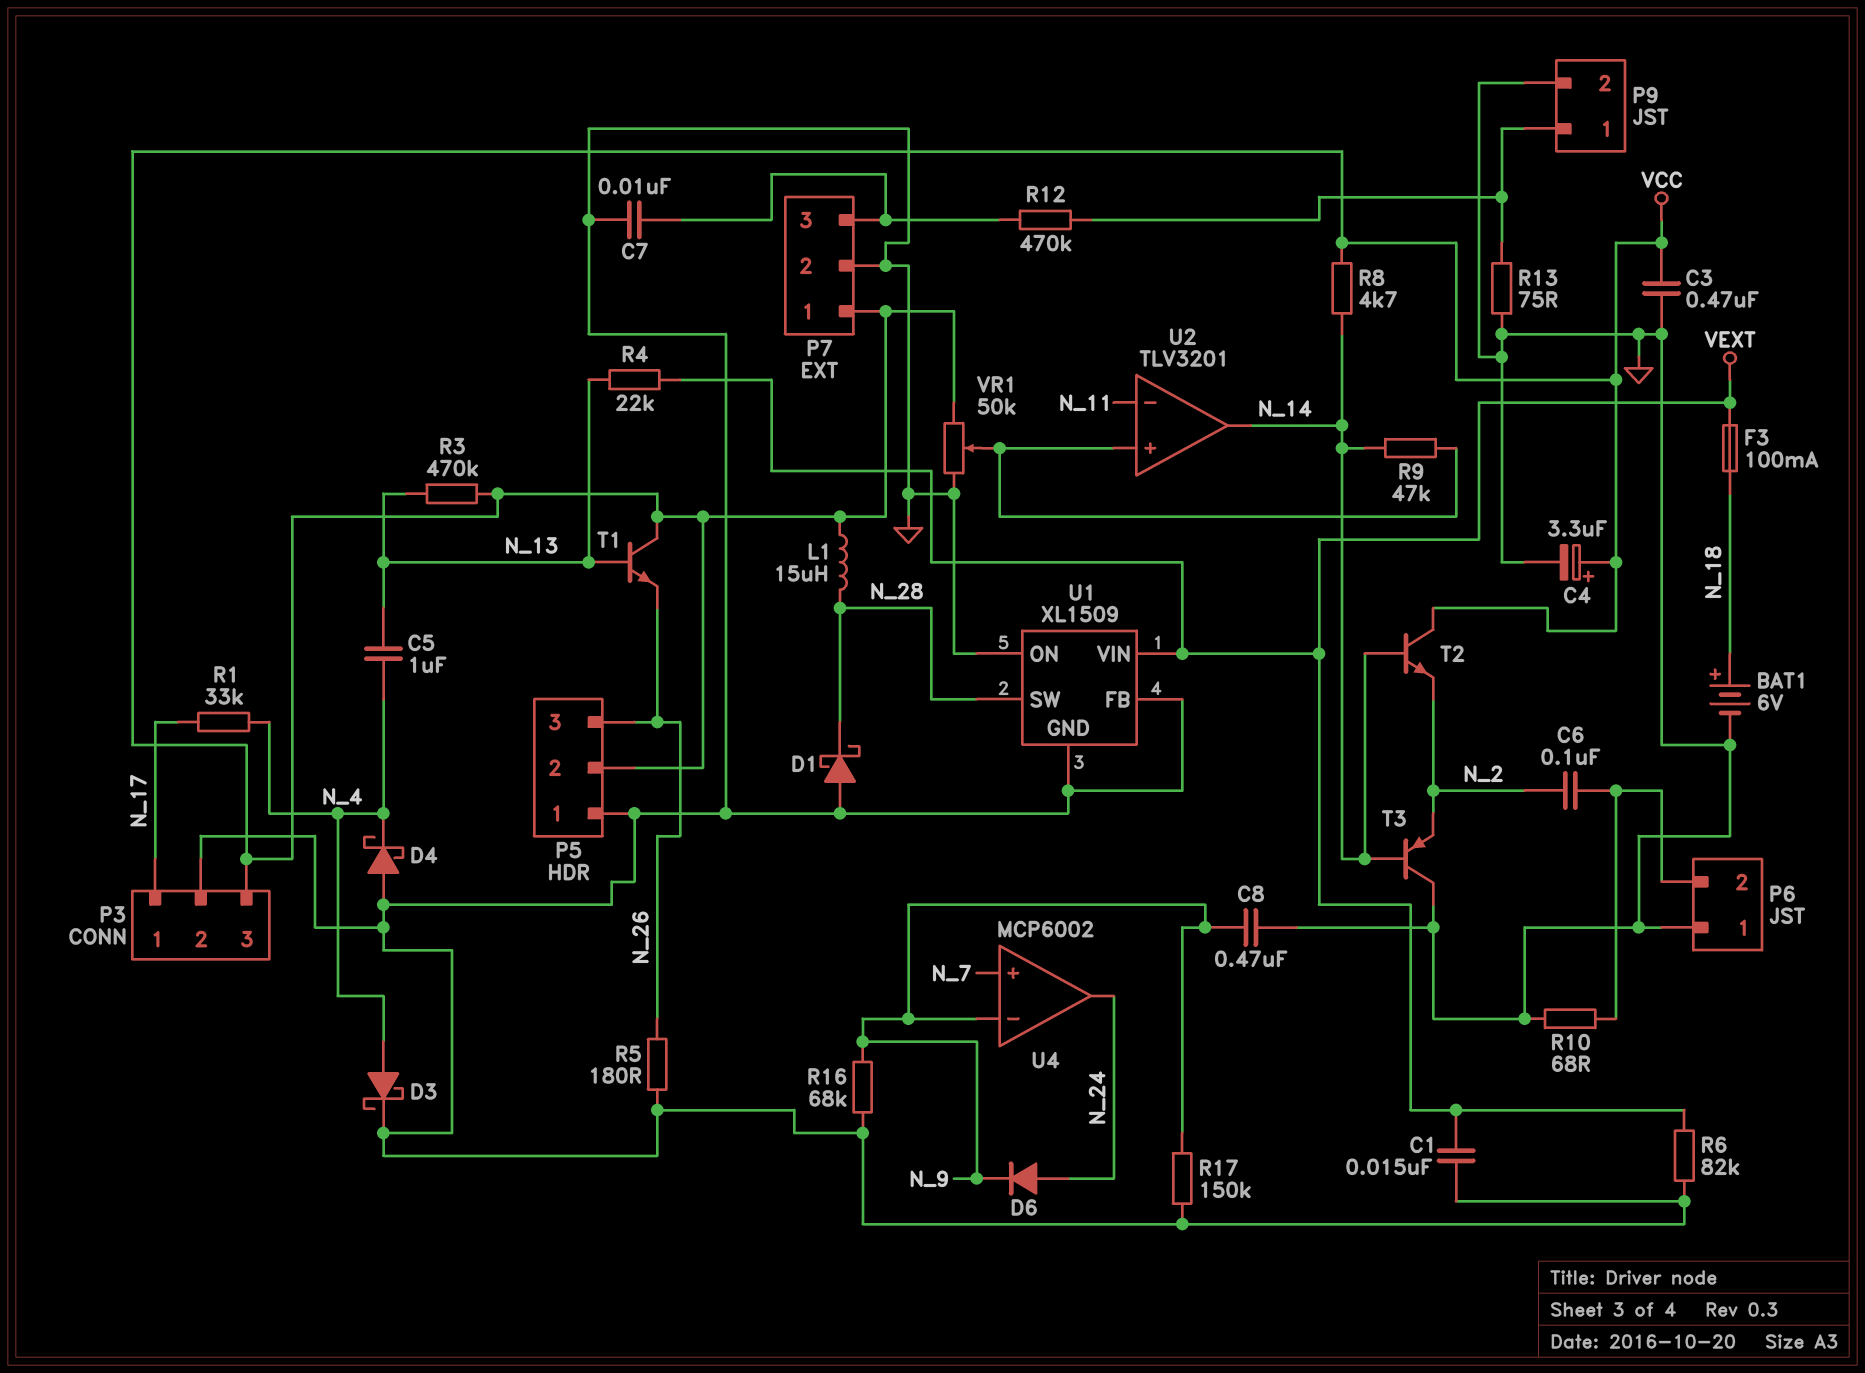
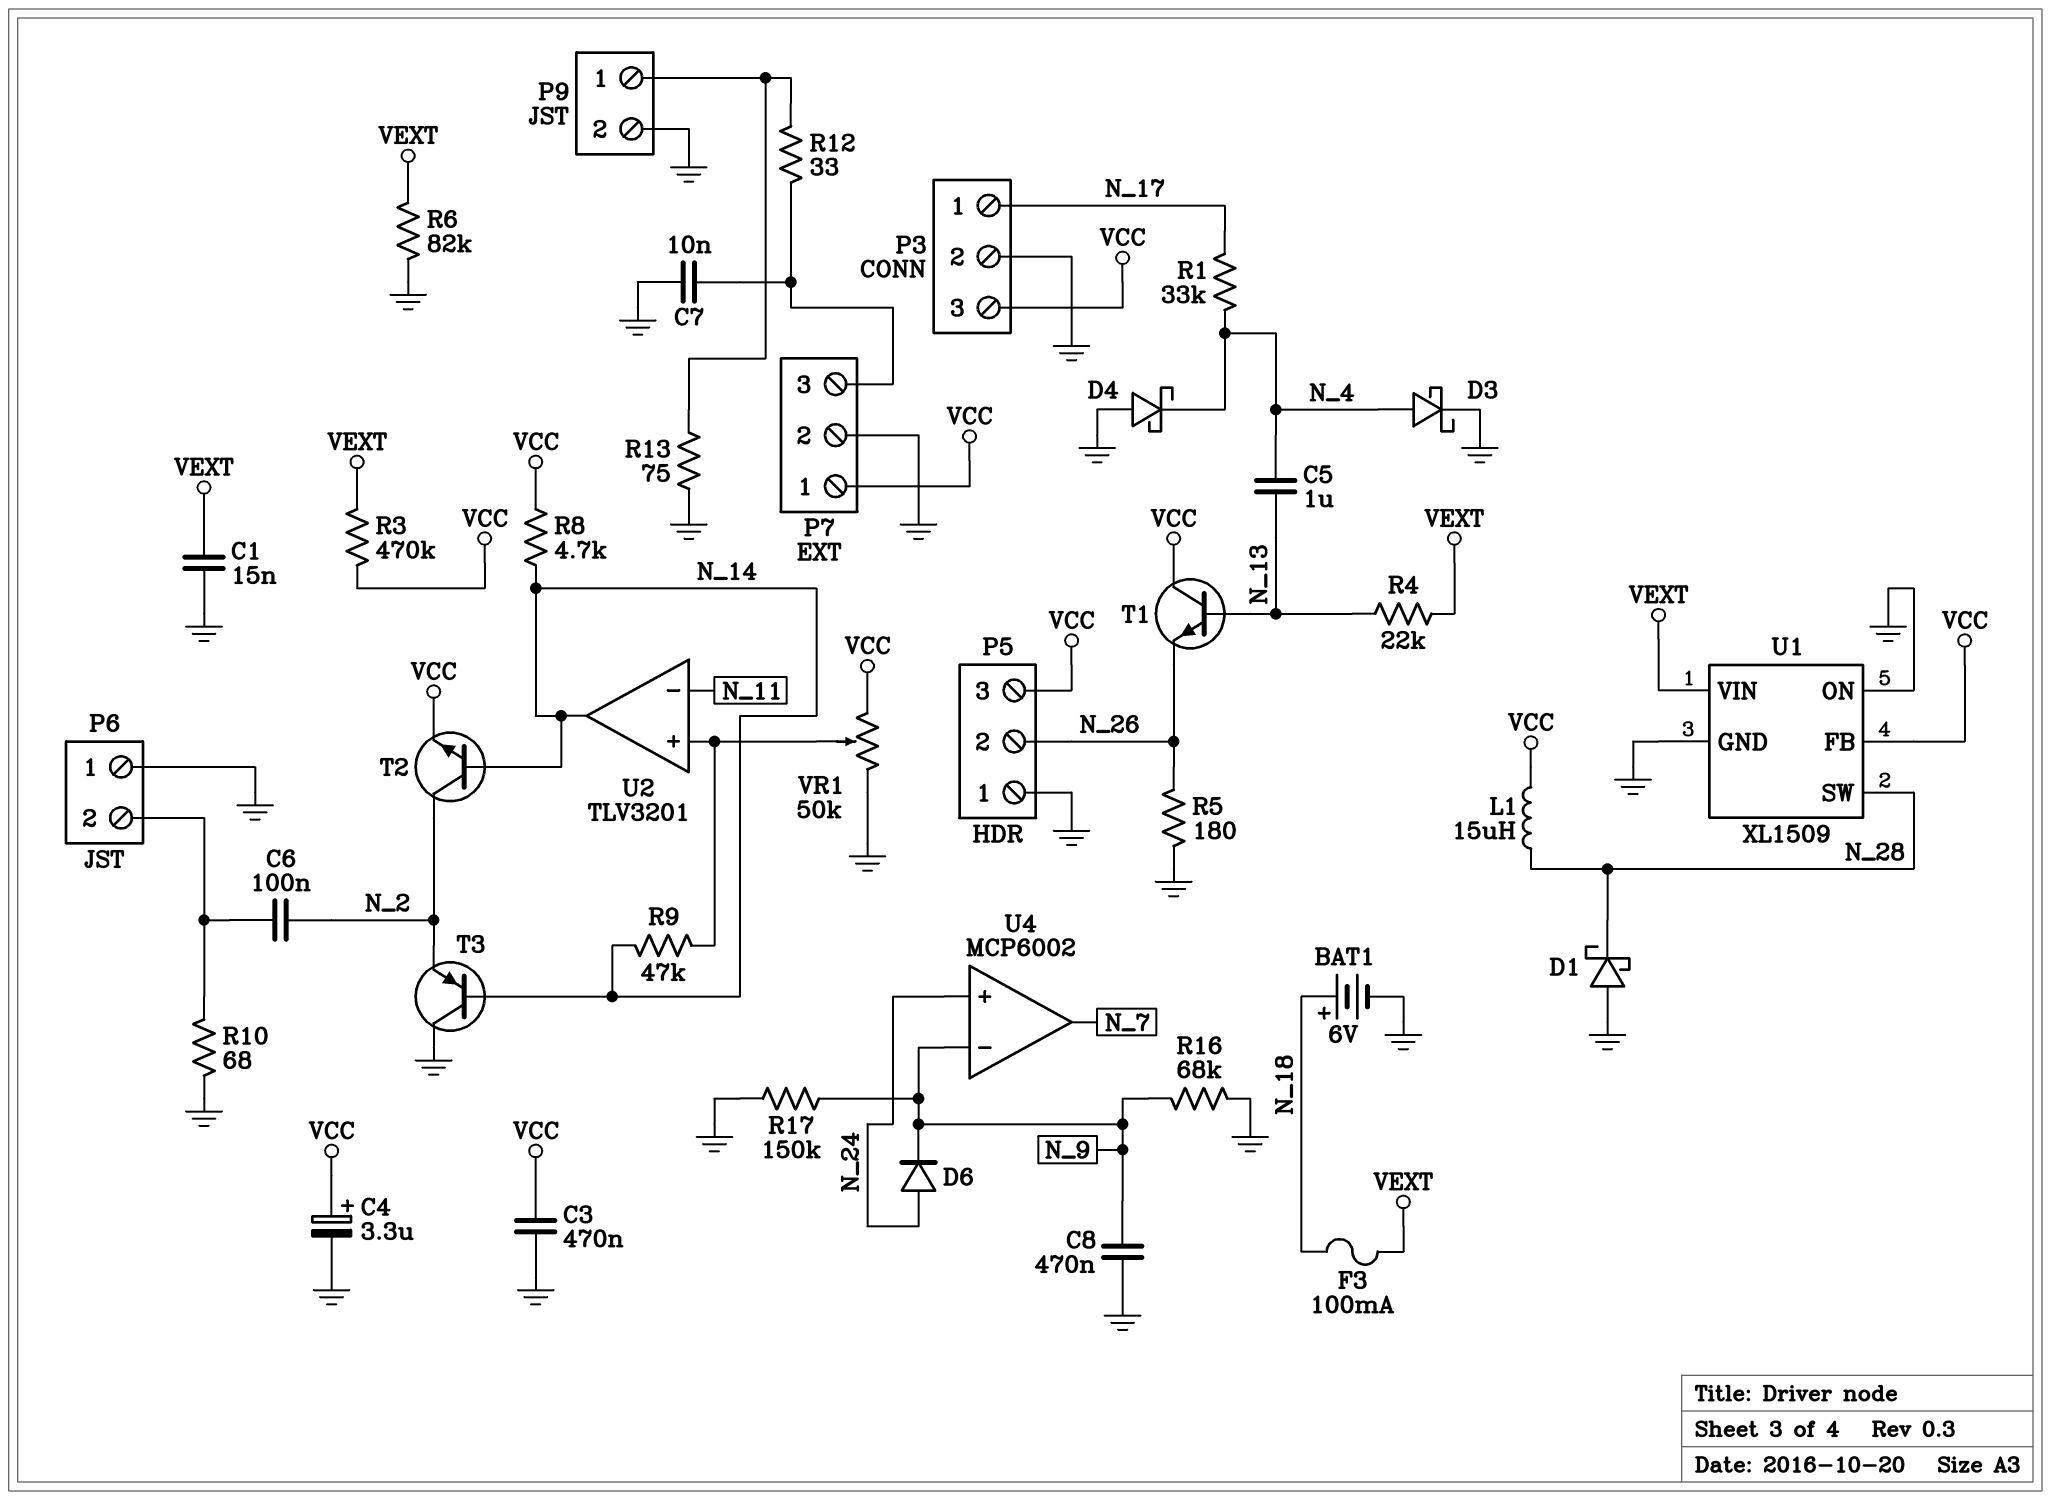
P5 pin 2: VCC -> N_26
P5 pin 3: N_26 -> VCC
R3: 470k (N_13, VCC) -> 470k (VCC, VEXT)
R12: 470k (P7/3, P9/1) -> 33 (P7/3, P9/1)
T2: NPN (B N_14, C VCC, E N_2) -> NPN (B N_14, C N_2, E VCC)
U1 pin FB: GND -> VCC
U4 pin in+: N_7 -> N_24
U4 pin out: N_24 -> N_7

